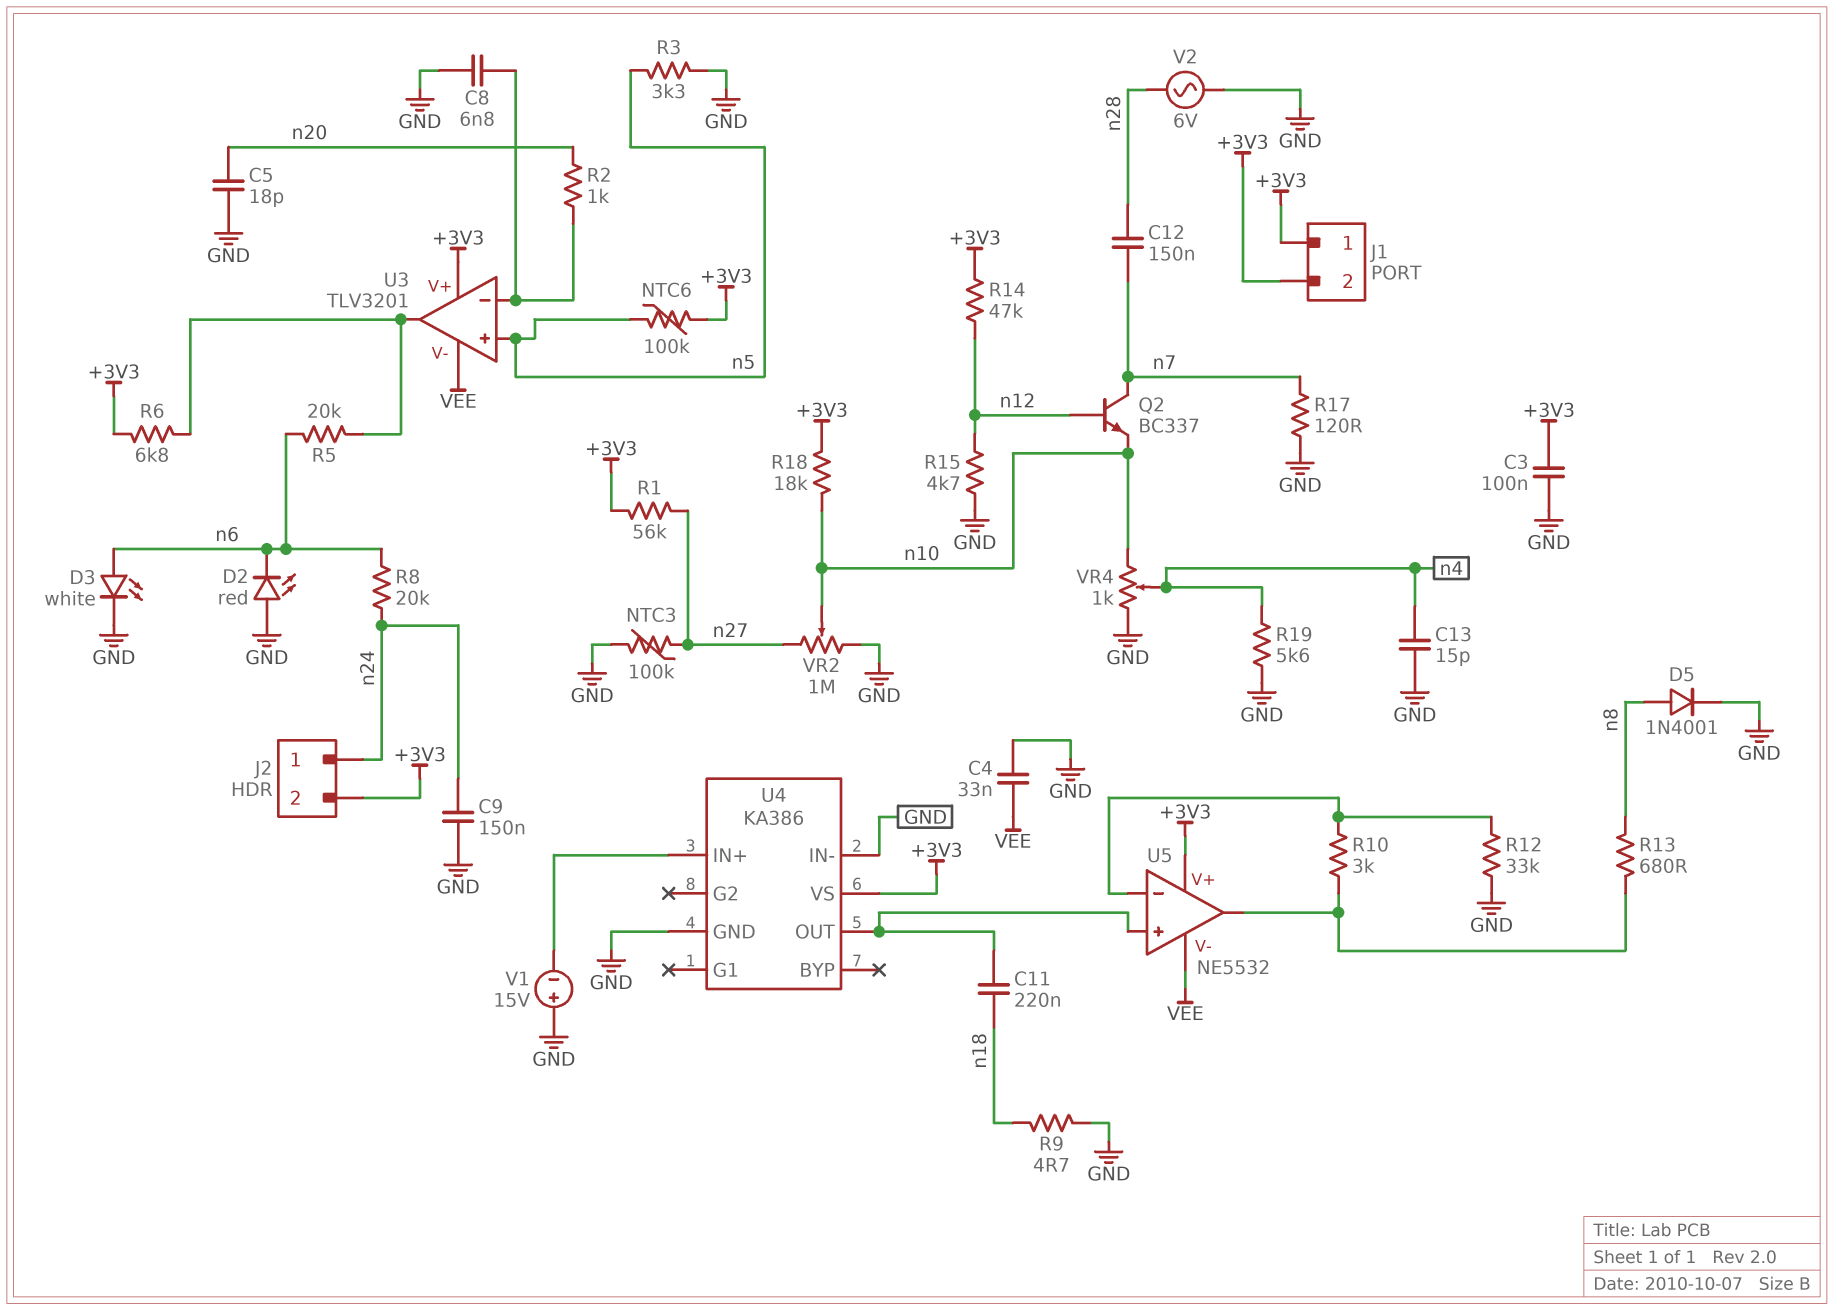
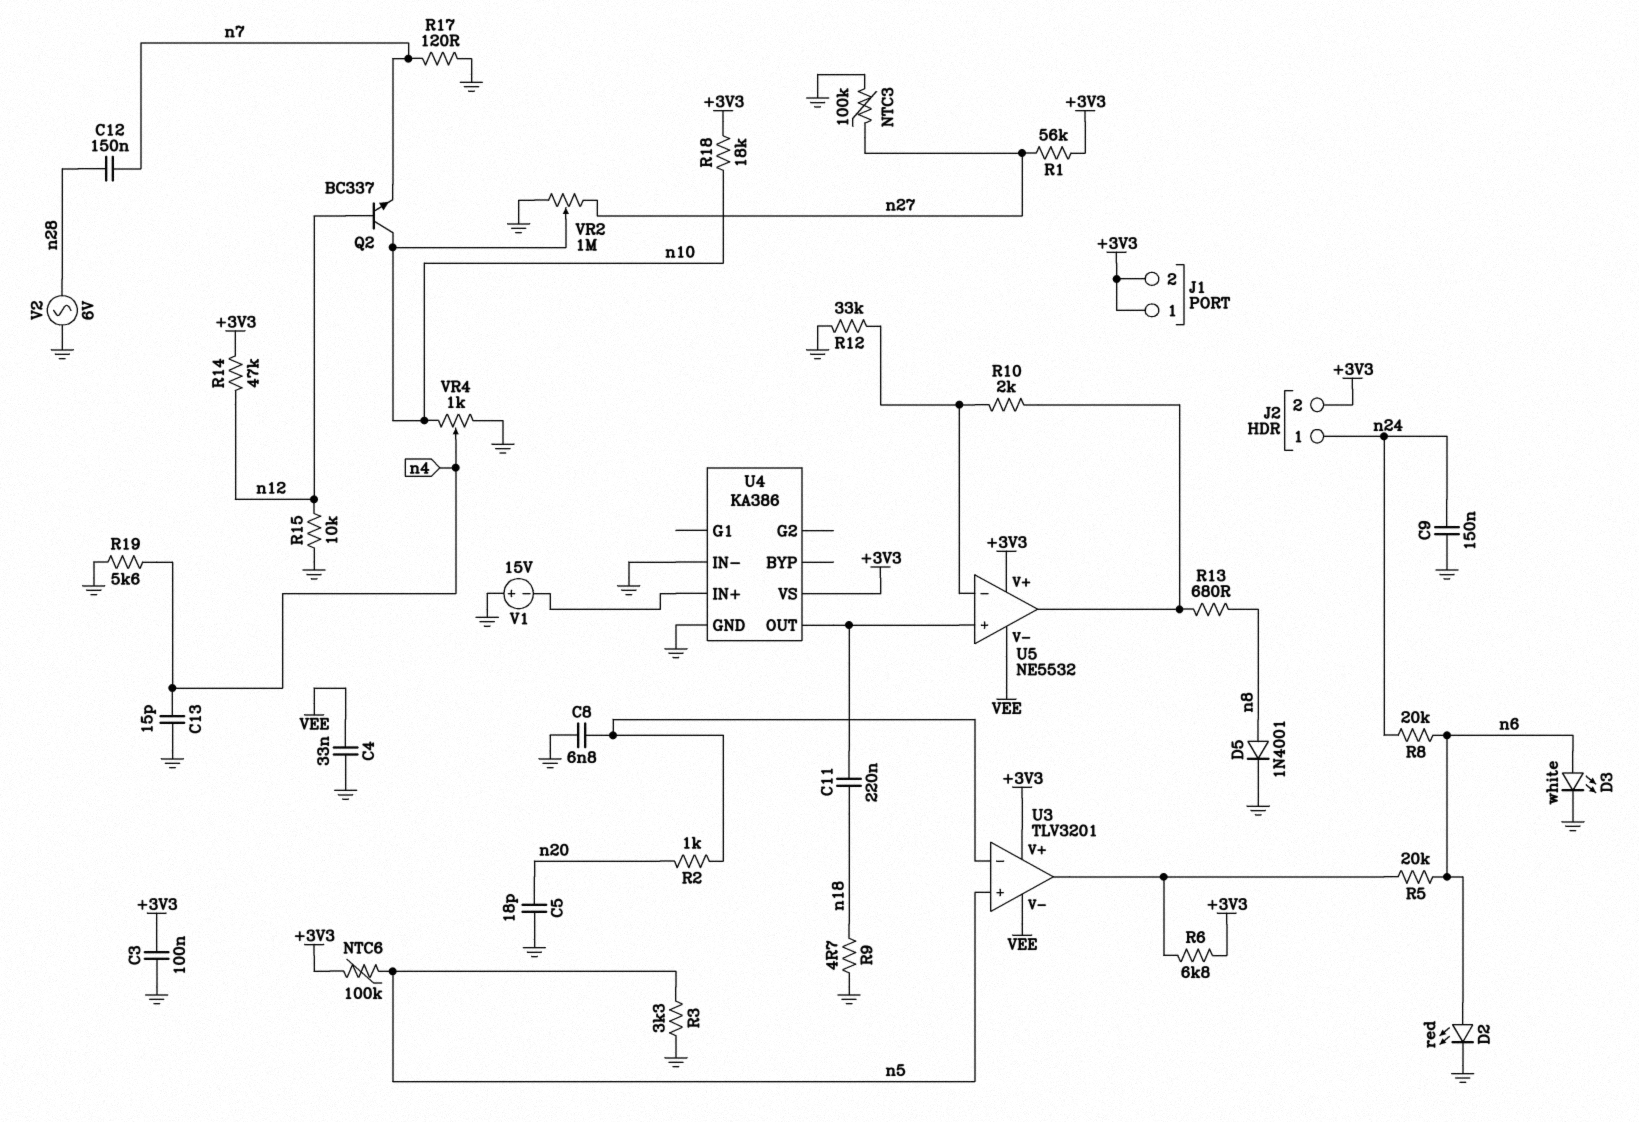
D2: LED red (A GND, K n6) -> LED red (A n6, K GND)
Q2: NPN BC337 (B n12, C n7, E n10) -> NPN BC337 (B n12, C n10, E n7)
R10: 3k (U5/in-, U5/out) -> 2k (U5/in-, U5/out)
R15: 4.7k (GND, n12) -> 10k (GND, n12)

